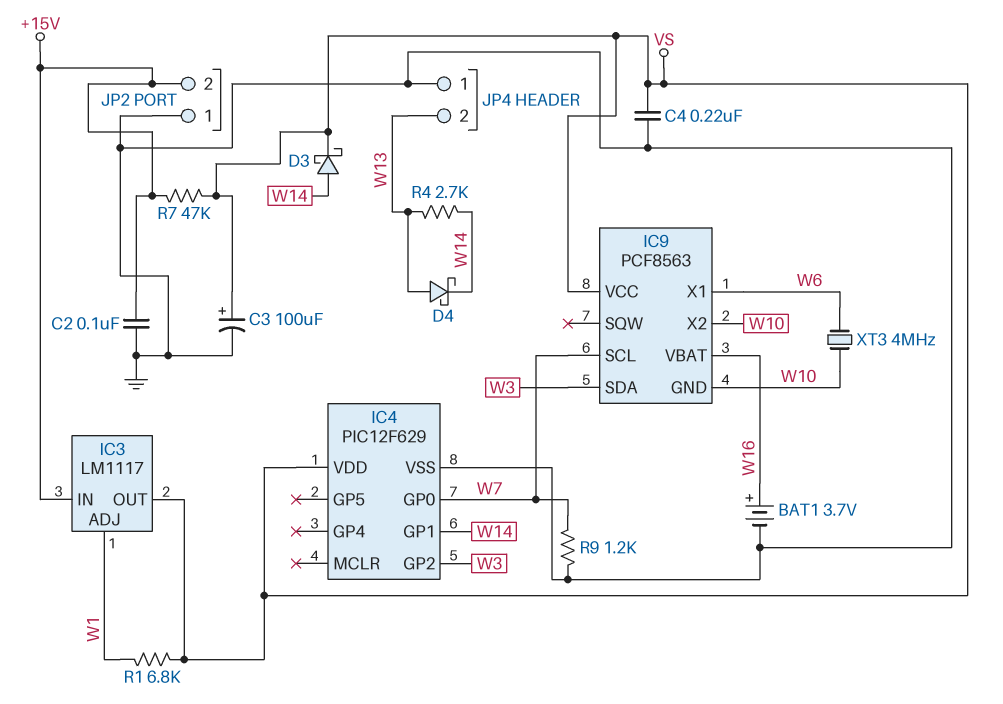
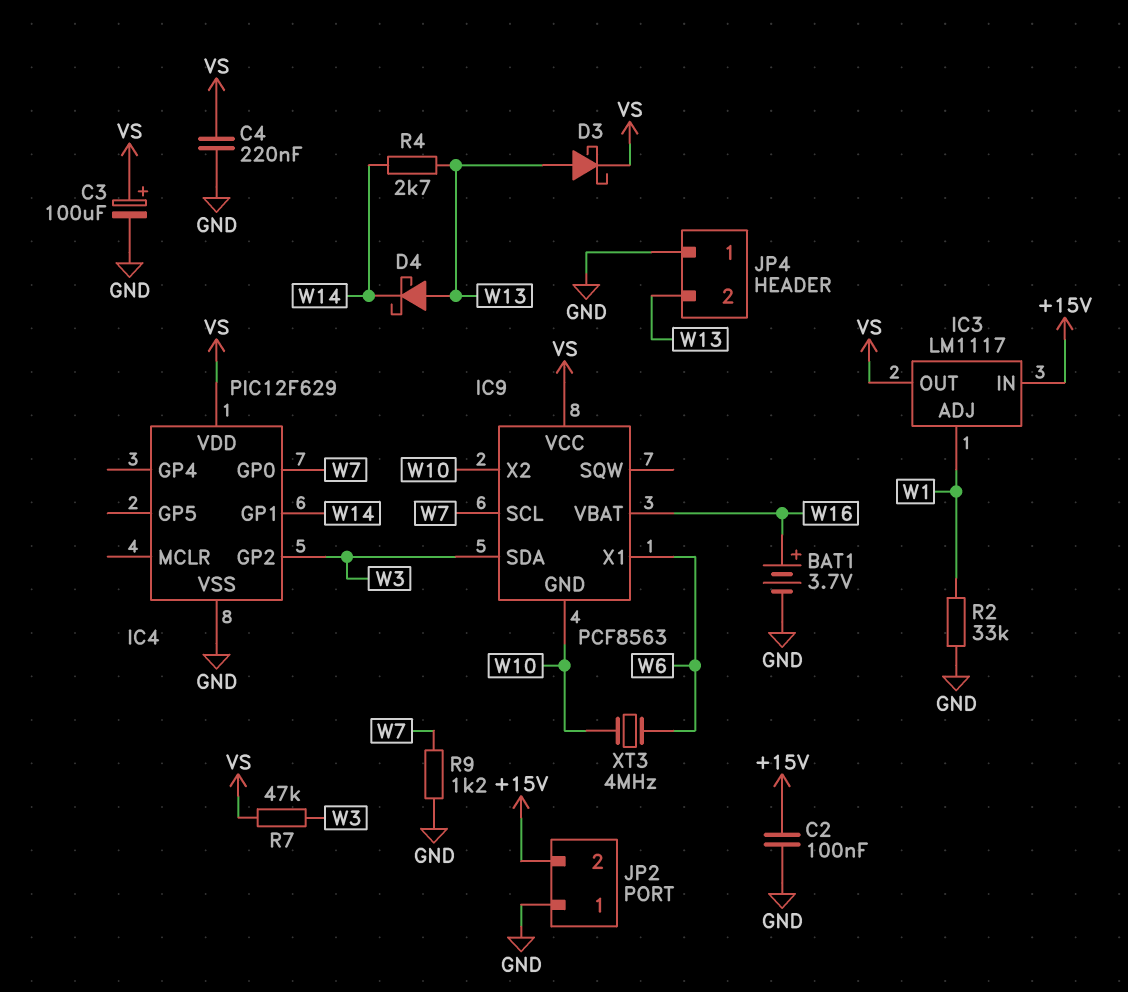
D3: schottky (A W14, K VS) -> schottky (A W13, K VS)
R1: 6.8k (VS, W1) -> none
R2: none -> 33k (GND, W1)
R7: 47k (+15V, VS) -> 47k (VS, W3)

